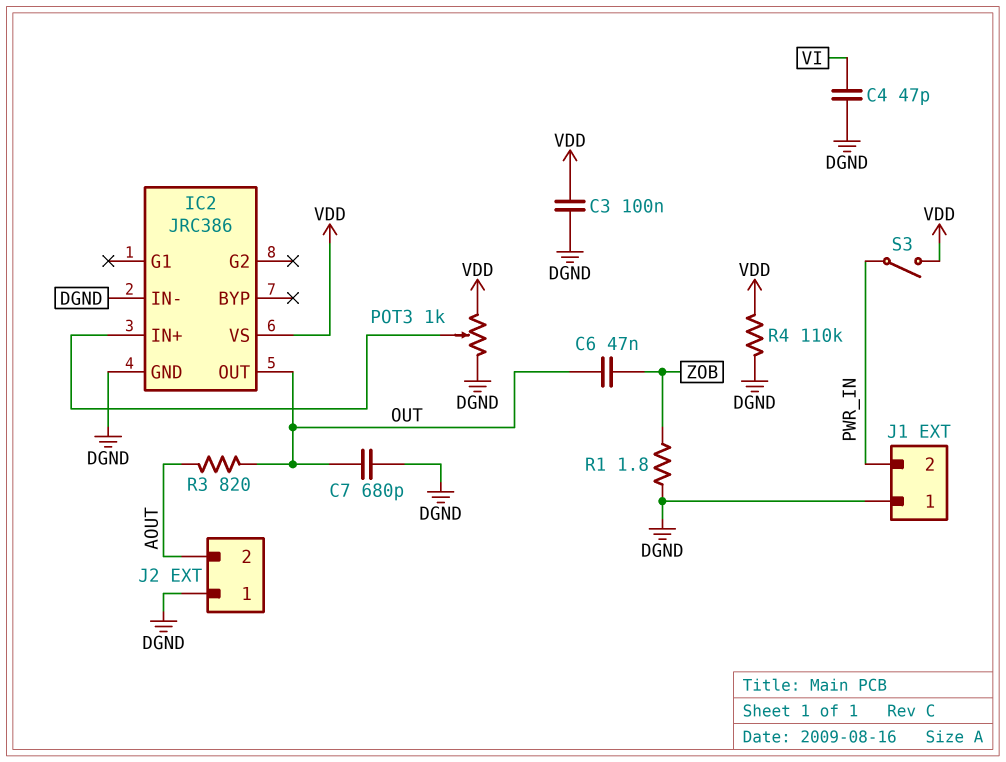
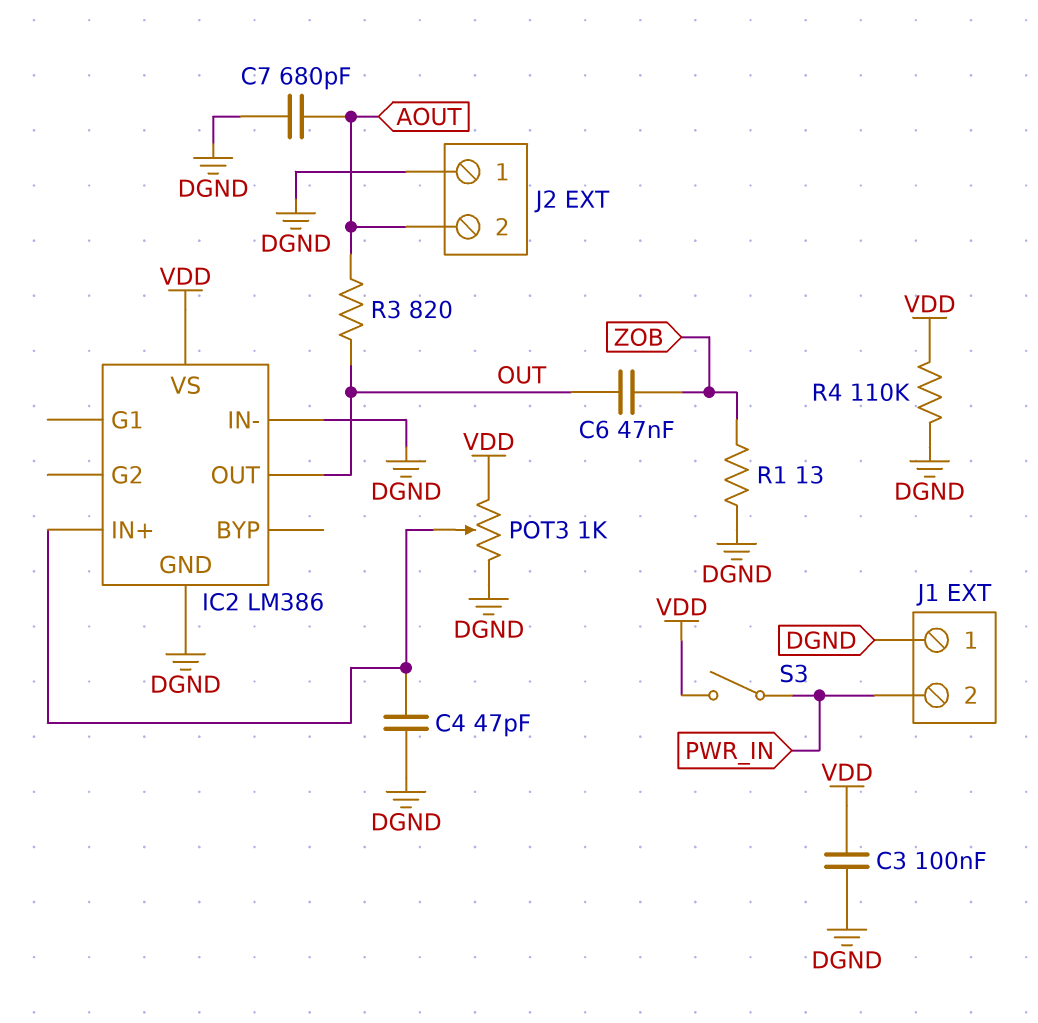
C4: 47pF (DGND, VI) -> 47pF (DGND, IC2/IN+)
C7: 680pF (DGND, OUT) -> 680pF (AOUT, DGND)
IC2: JRC386 -> LM386
R1: 1.8 (DGND, ZOB) -> 13 (DGND, ZOB)

